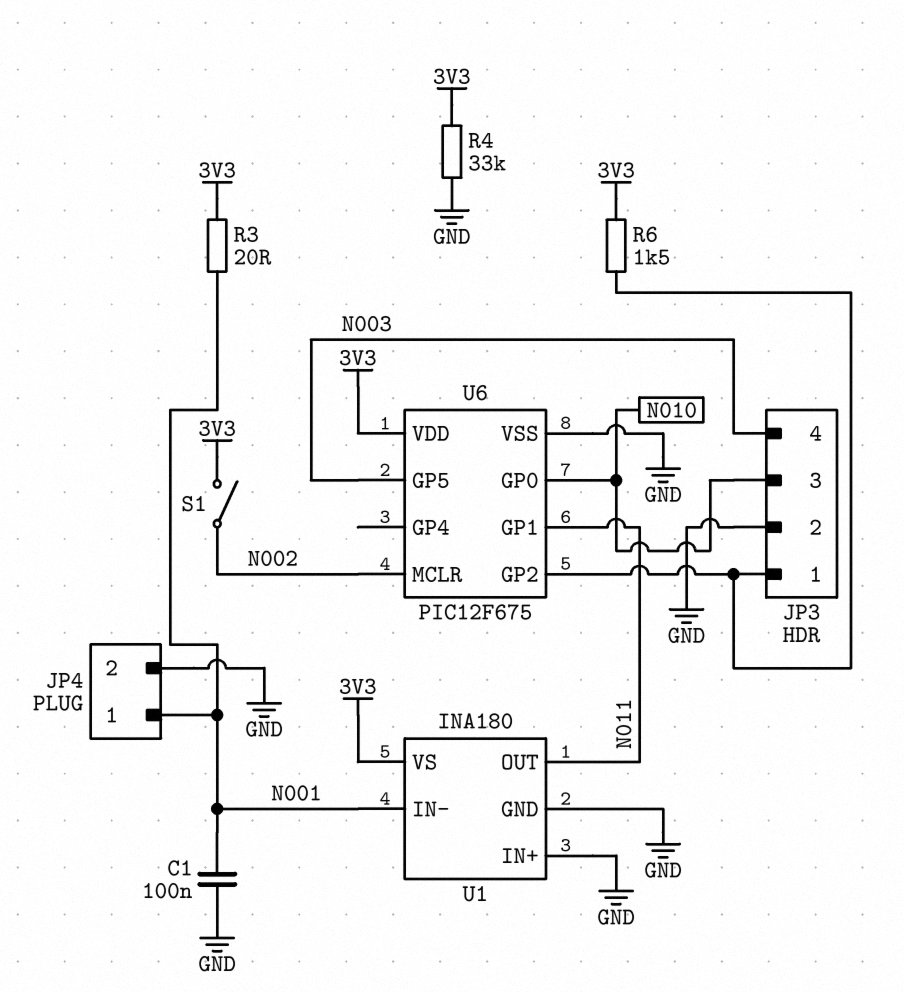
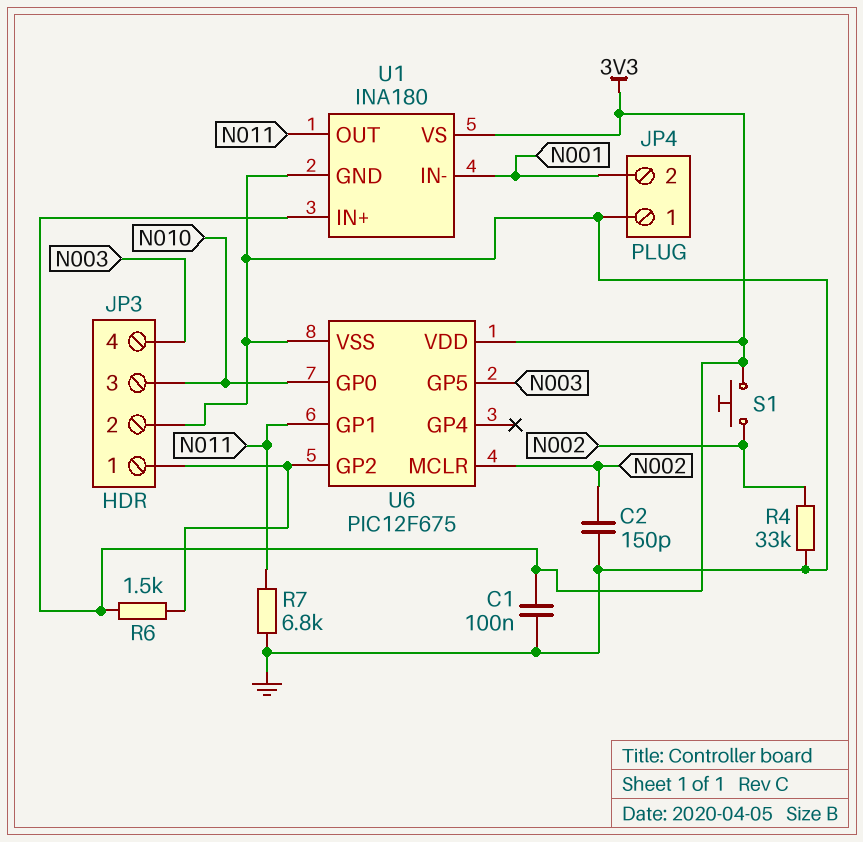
C1: 100nF (GND, N001) -> 100nF (3V3, GND)
C2: none -> 150pF (GND, N002)
JP4 pin 1: N001 -> GND
JP4 pin 2: GND -> N001
R3: 20 (3V3, N001) -> none
R4: 33k (3V3, GND) -> 33k (GND, N002)
R7: none -> 6.8k (GND, N011)
S1: switch (3V3, N002) -> button (3V3, N002)
U1 pin IN+: GND -> 3V3

